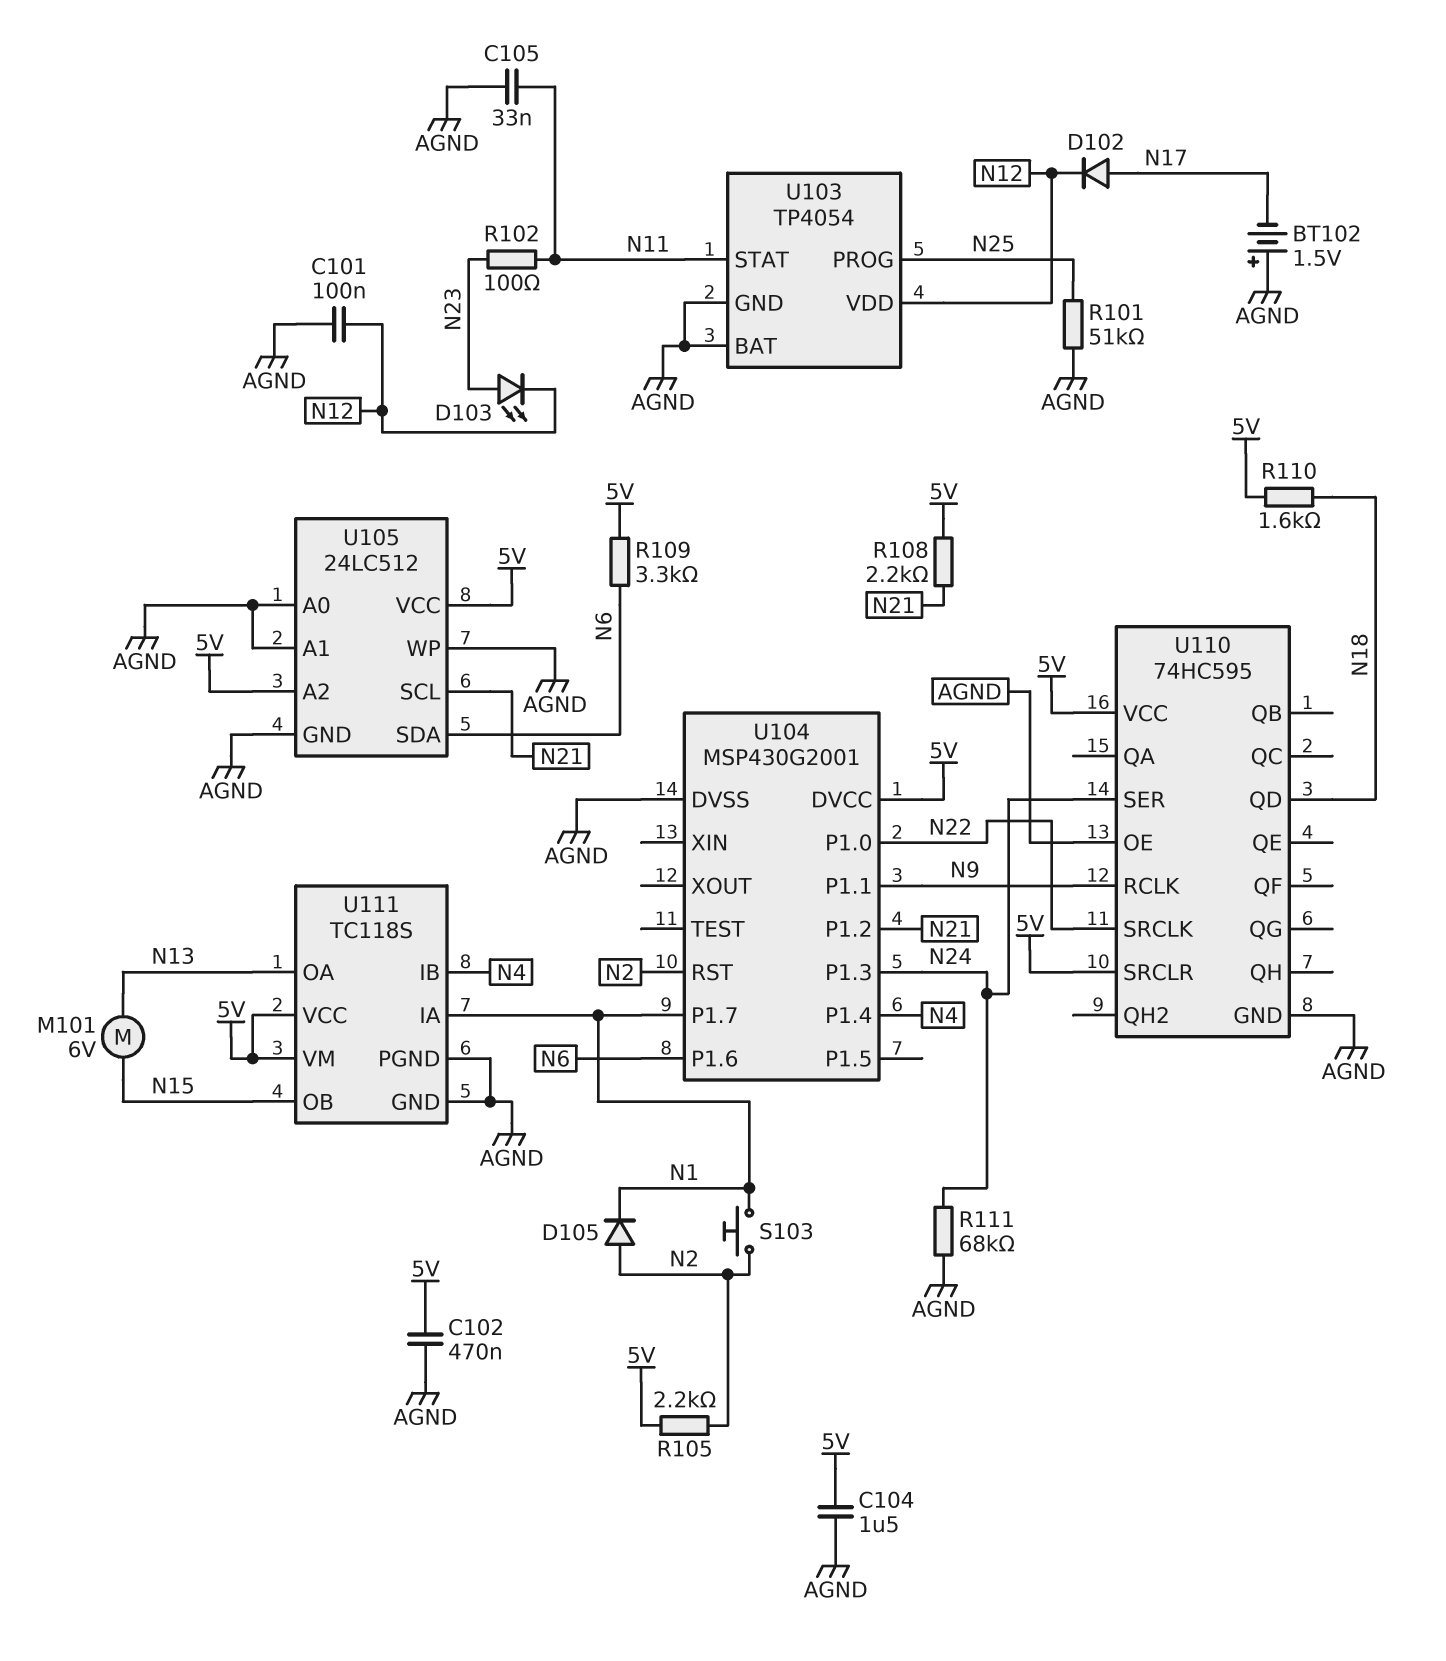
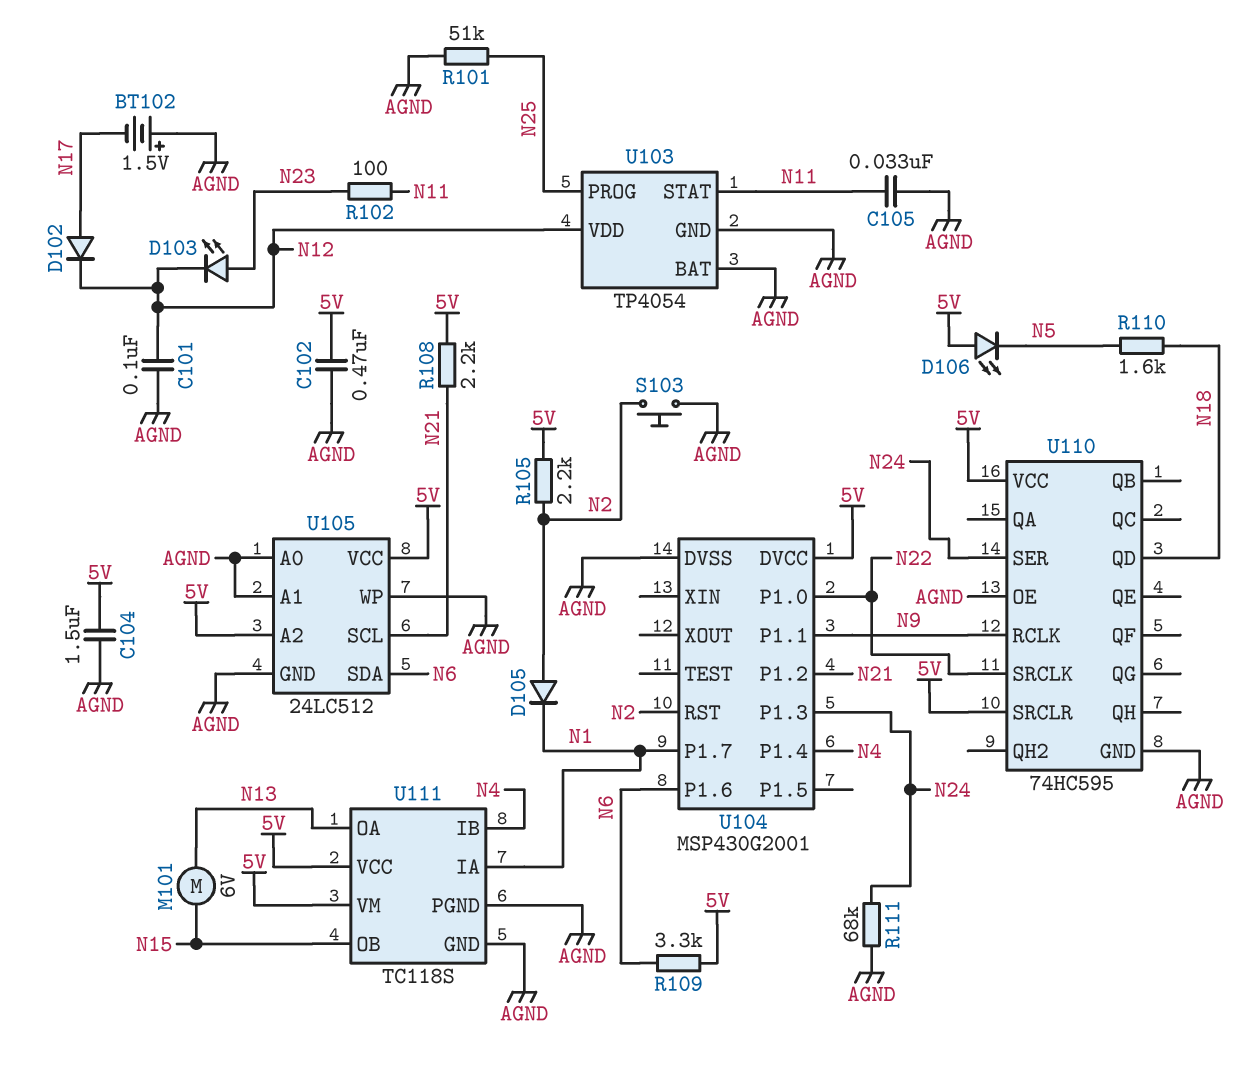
D106: none -> LED (A 5V, K N5)
R110: 1.6k (5V, N18) -> 1.6k (N5, N18)
S103: button (N1, N2) -> button (AGND, N2)

